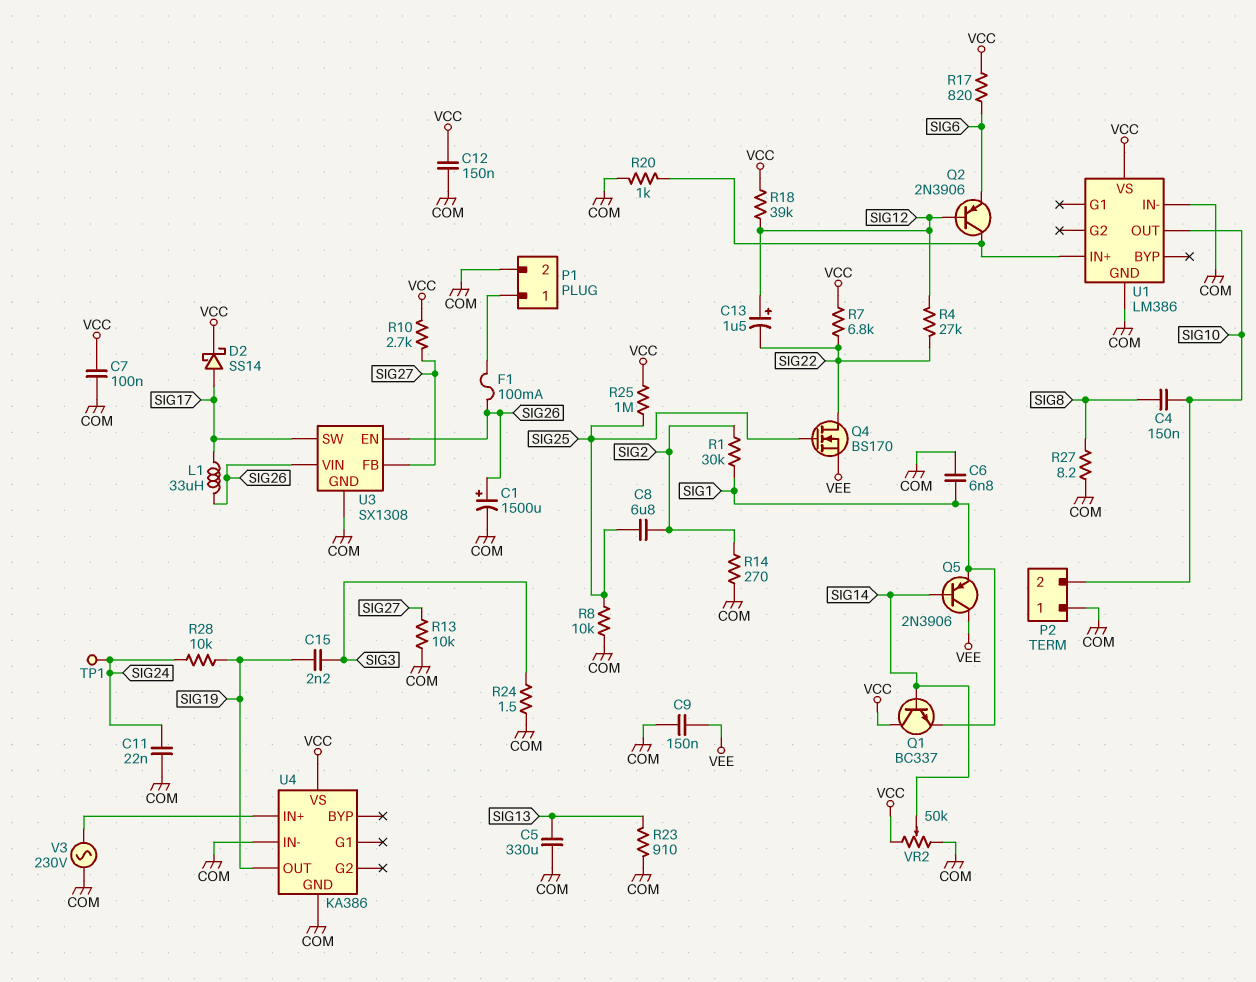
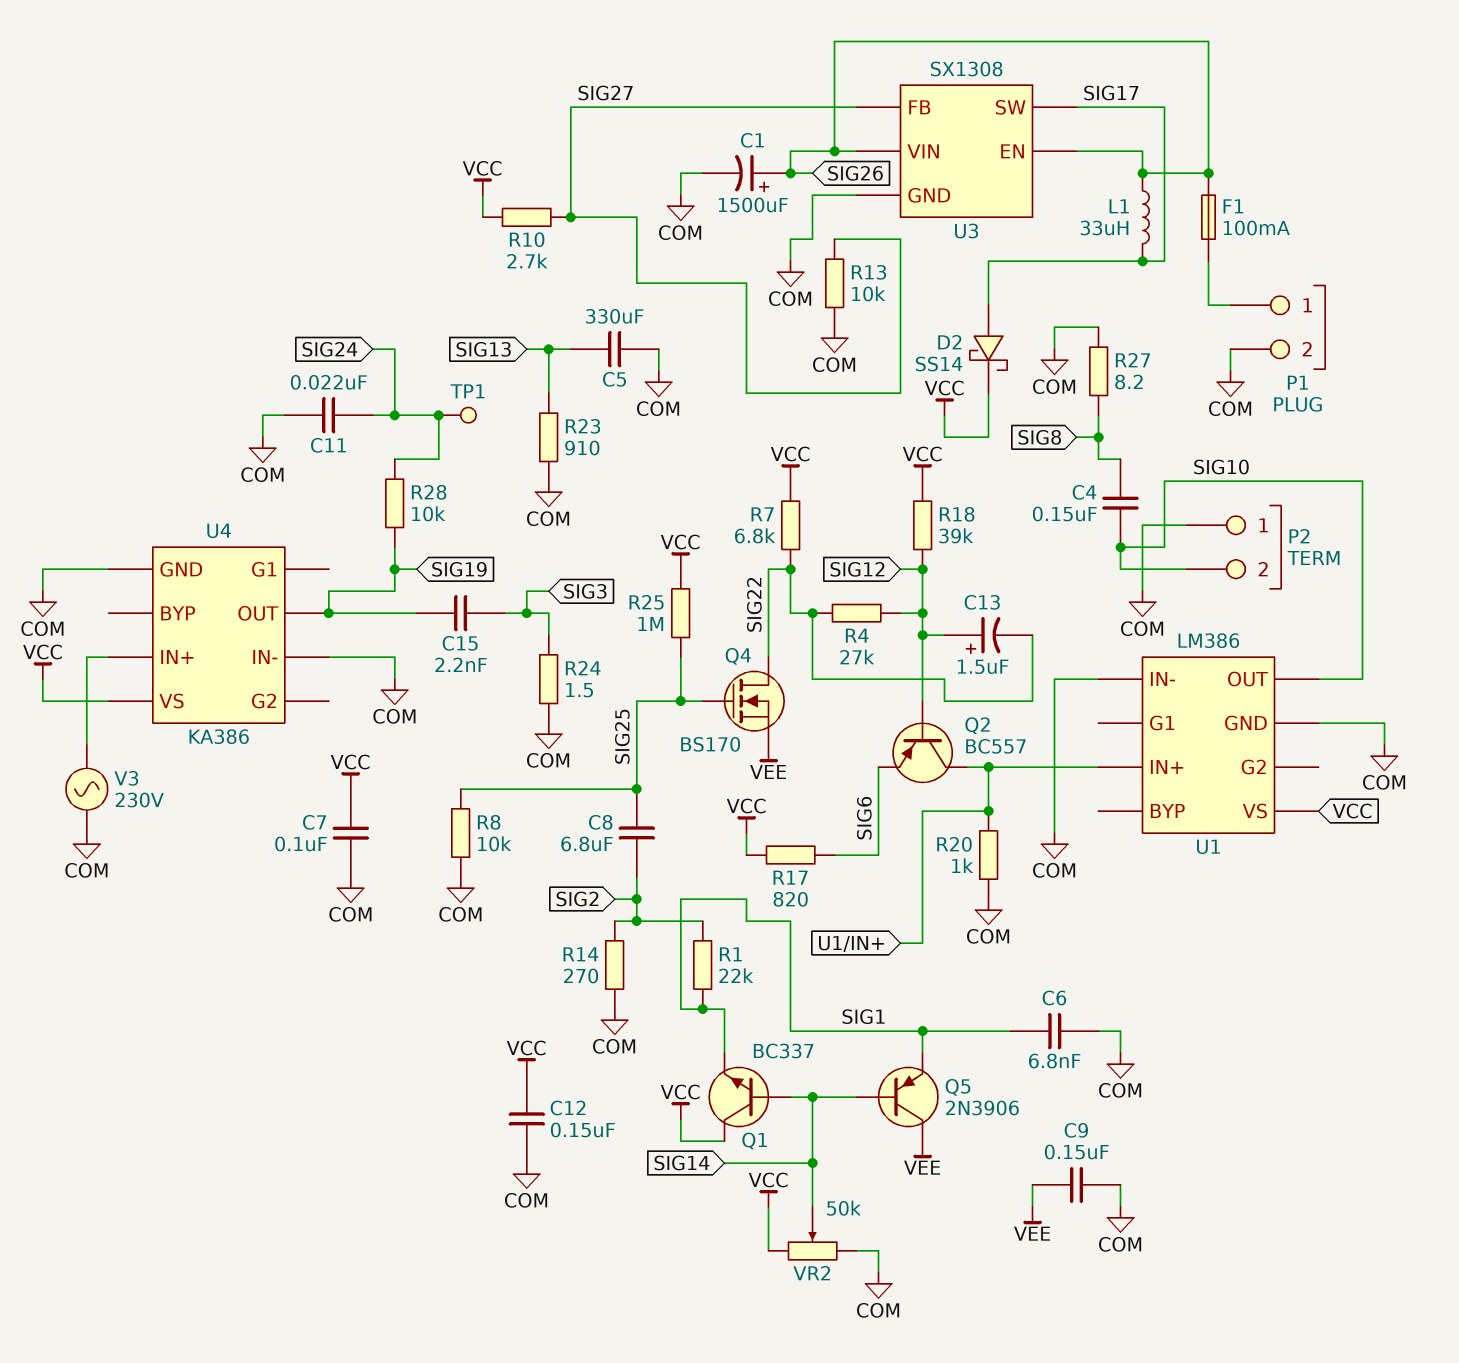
Q2: PNP 2N3906 (B SIG12, C U1/IN+, E SIG6) -> PNP BC557 (B SIG12, C U1/IN+, E SIG6)
R1: 30k (SIG1, SIG2) -> 22k (SIG1, SIG2)

